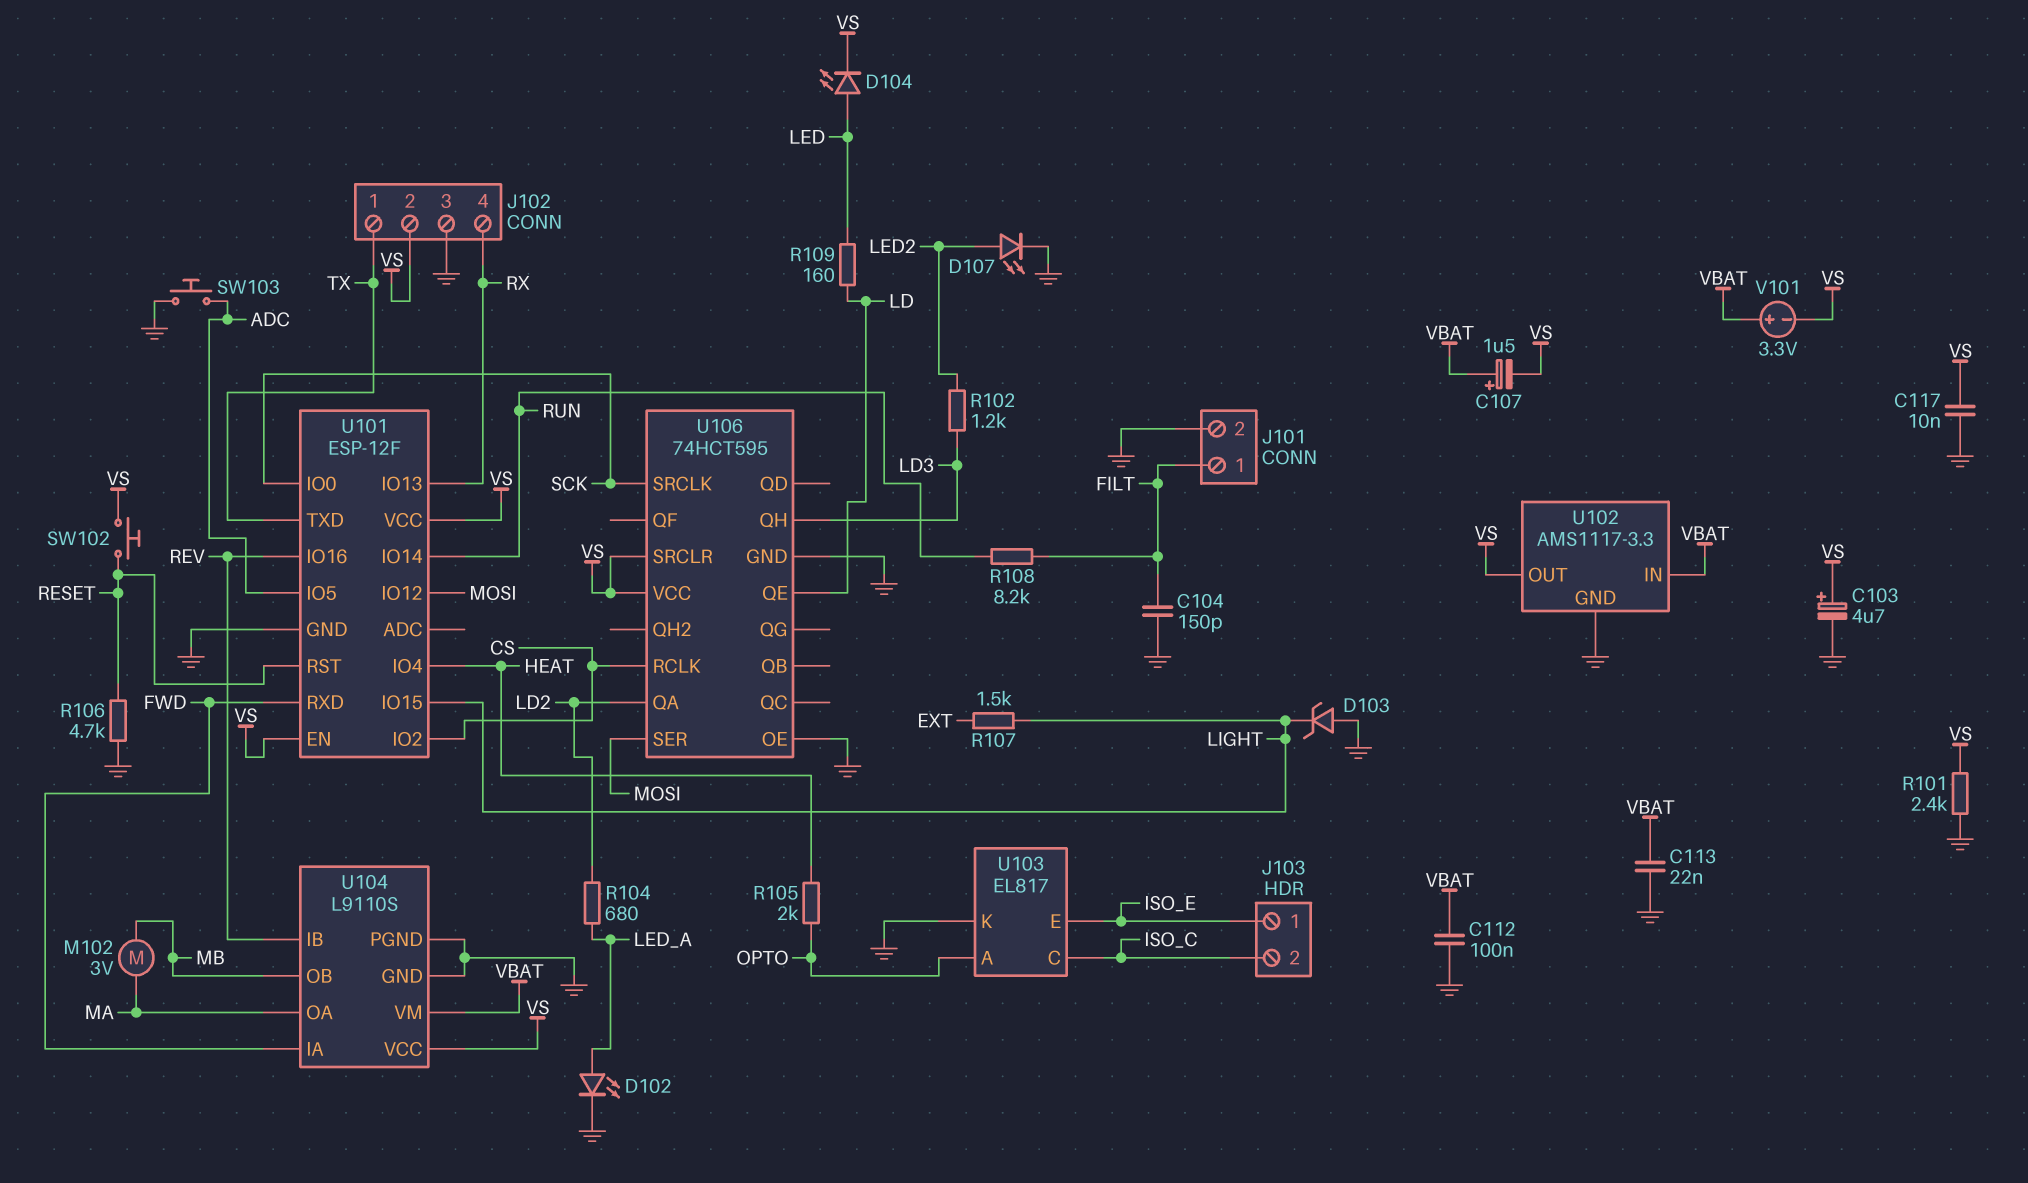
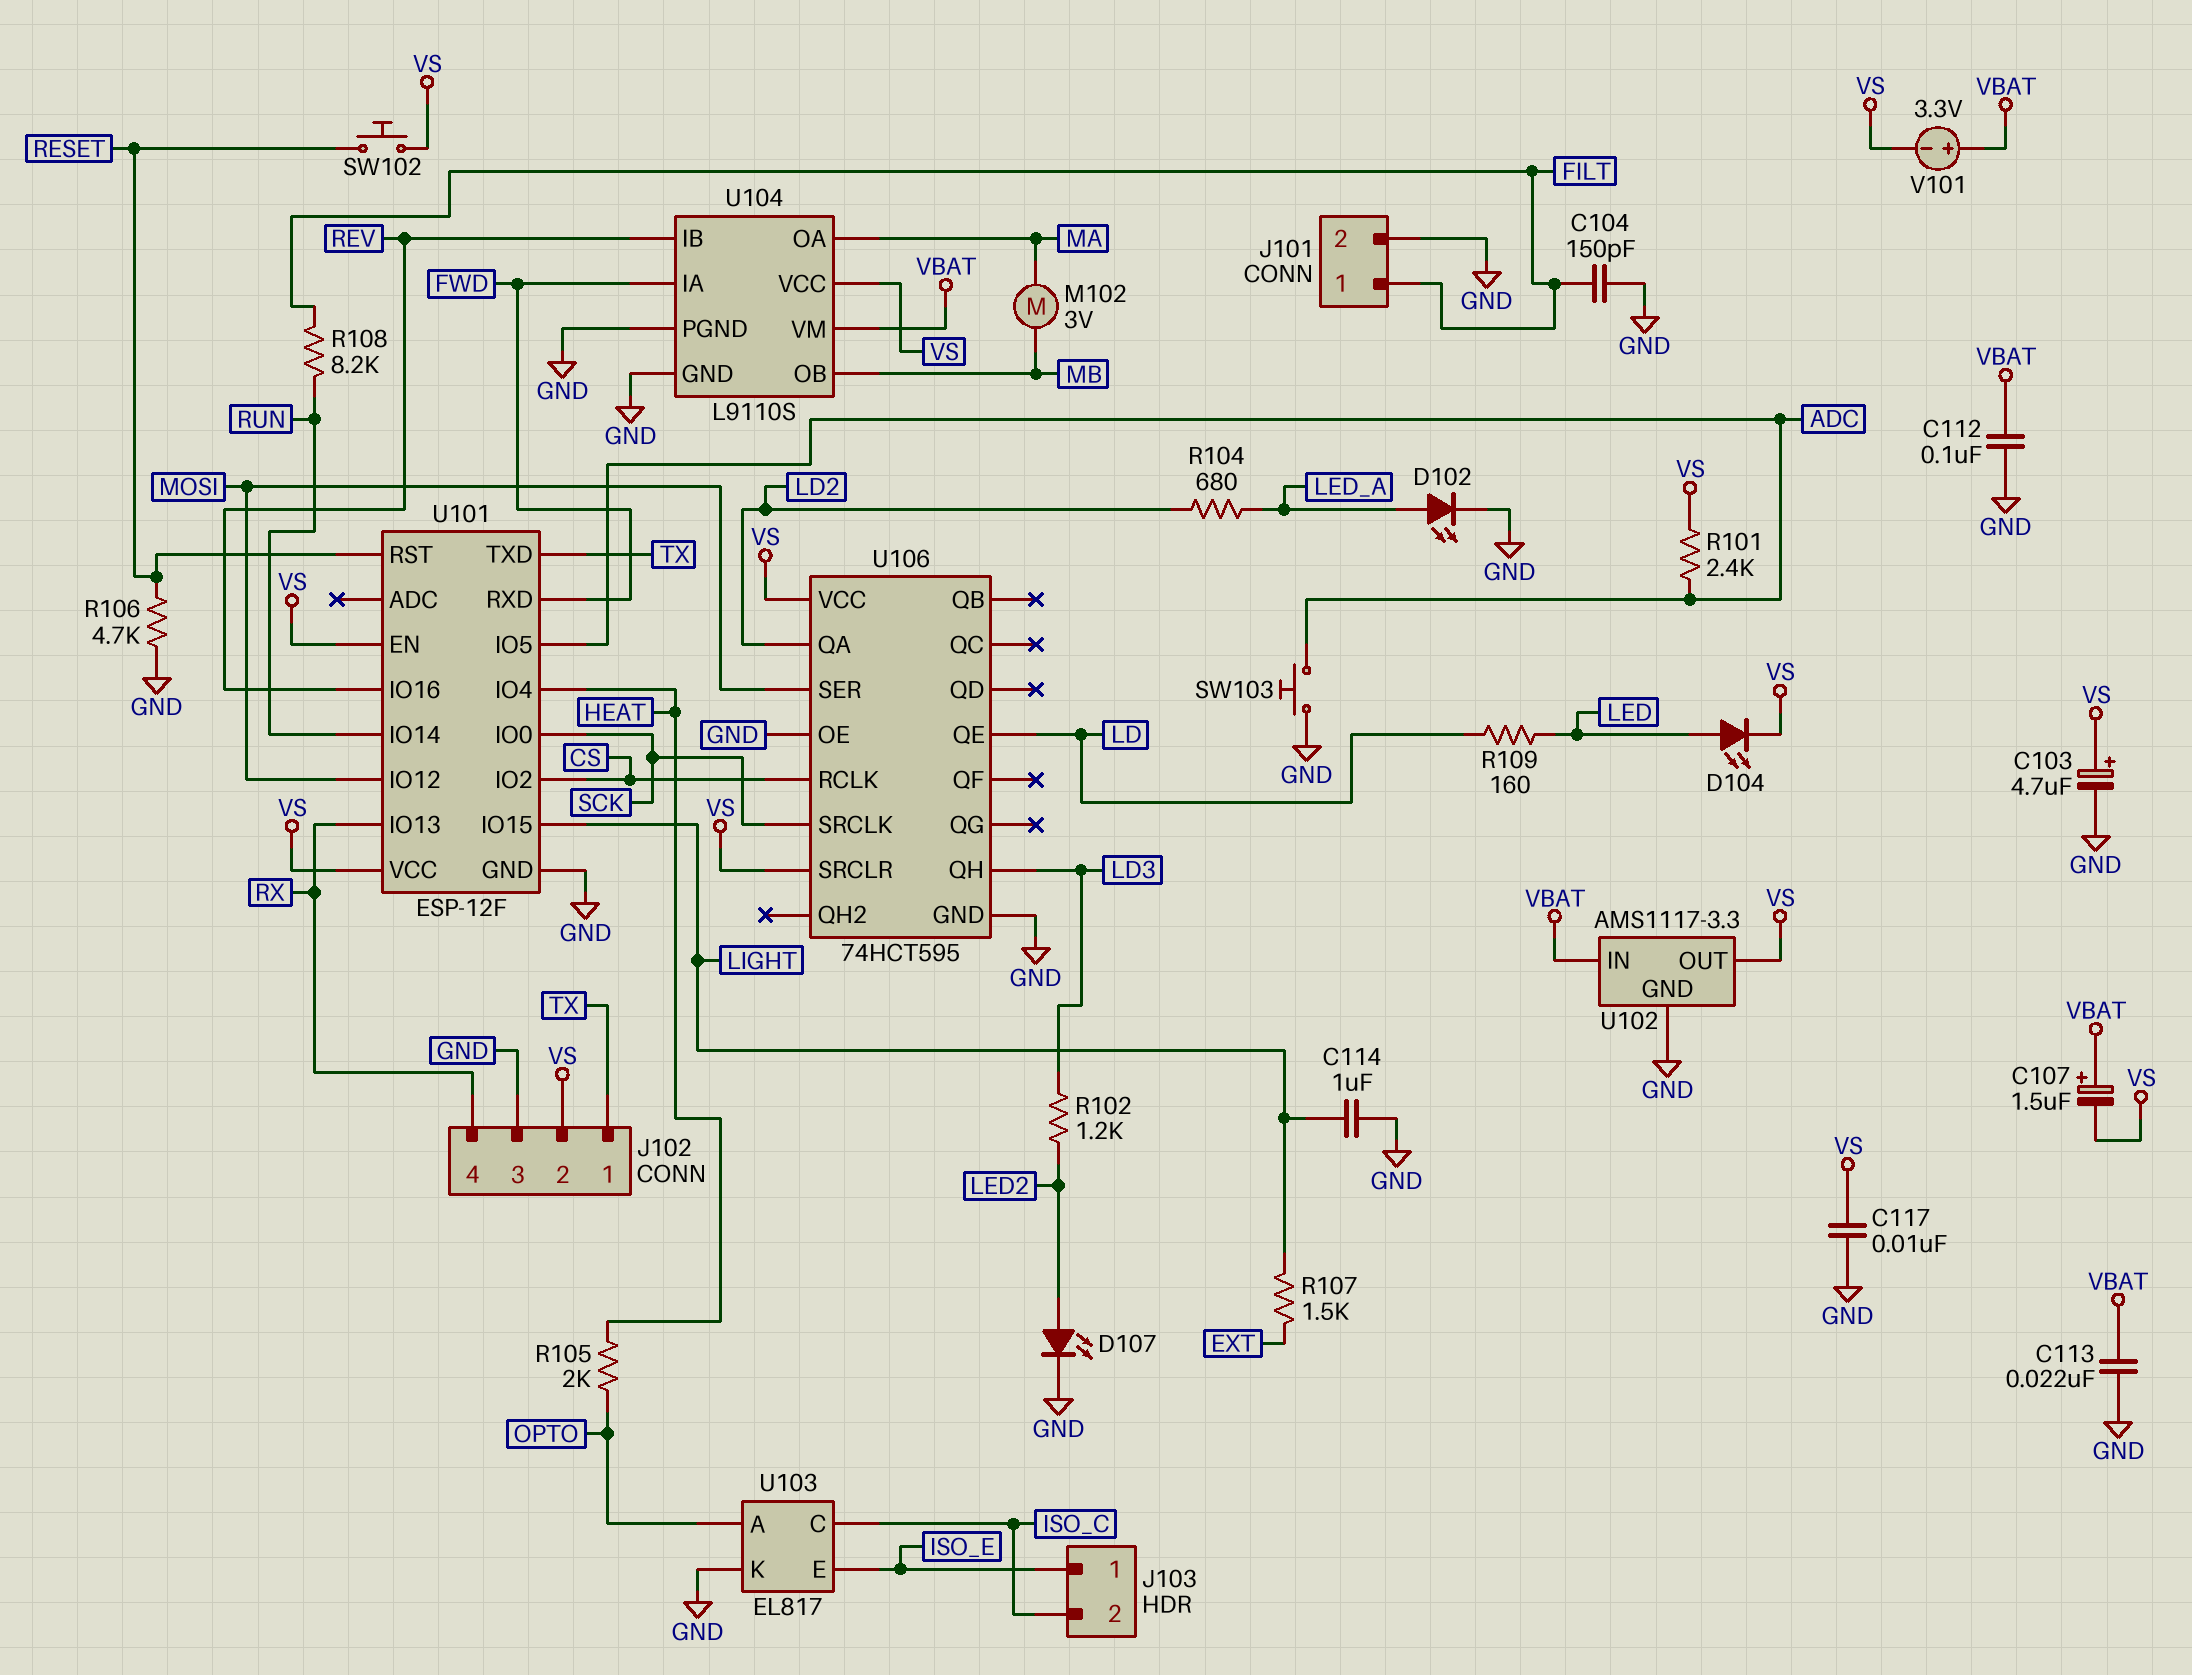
C114: none -> 1uF (GND, LIGHT)
D103: zener (A GND, K LIGHT) -> none
R101: 2.4k (GND, VS) -> 2.4k (ADC, VS)

